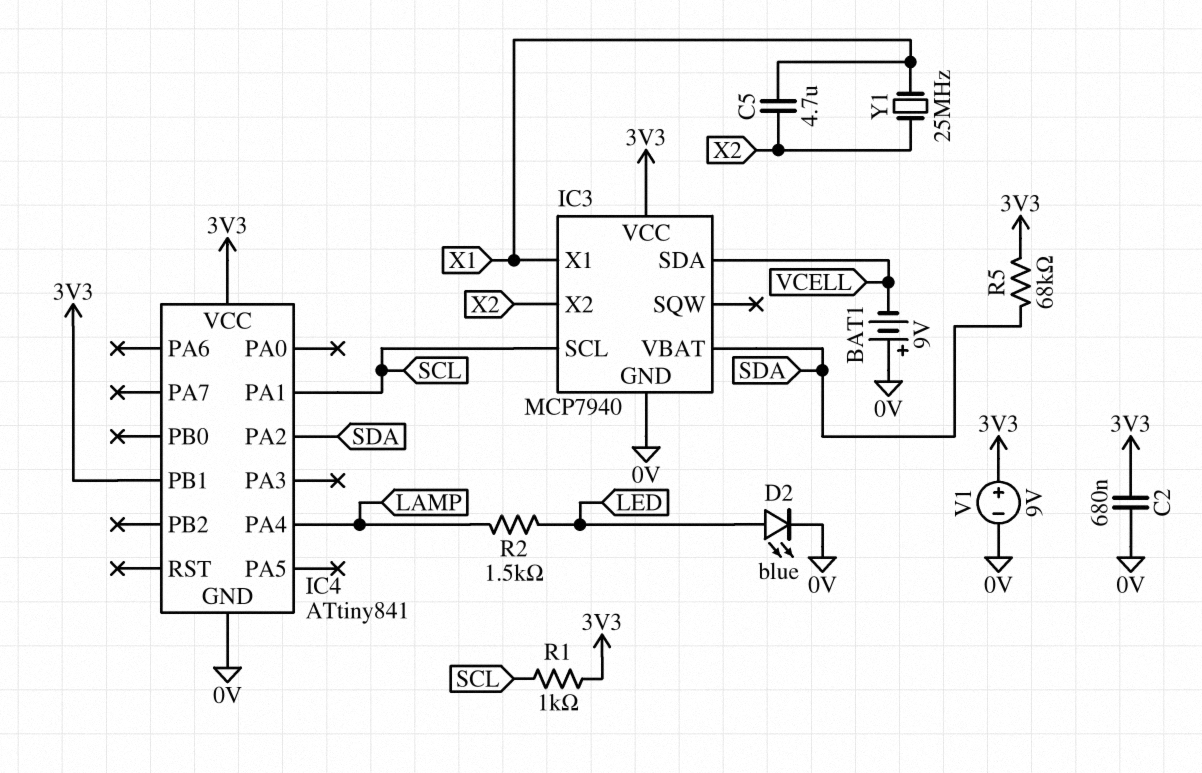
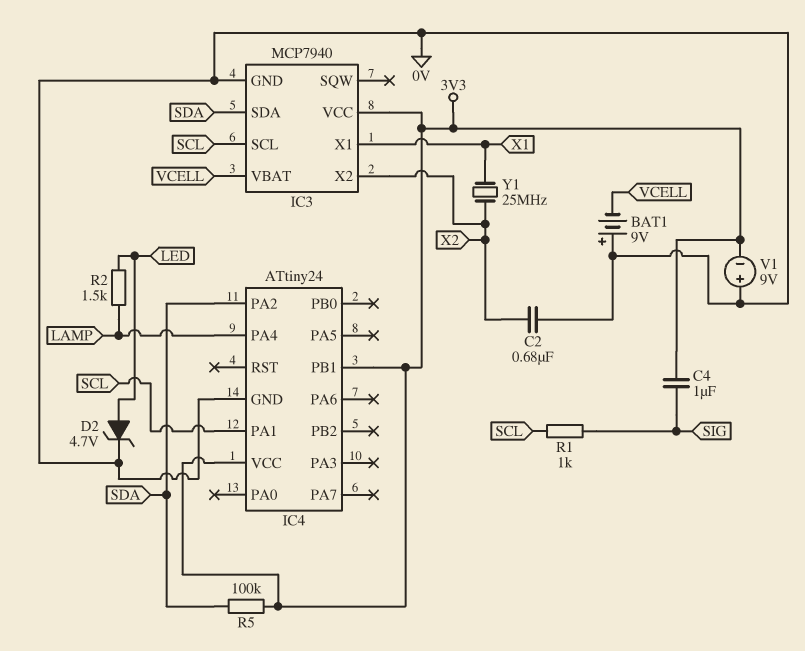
C2: 680nF (0V, 3V3) -> 680nF (0V, X2)
C4: none -> 1uF (3V3, SIG)
C5: 4.7uF (X1, X2) -> none
D2: LED blue (A LED, K 0V) -> zener 4.7V (A LED, K 0V)
IC3 pin SDA: VCELL -> SDA
IC3 pin VBAT: SDA -> VCELL
IC4: ATtiny841 -> ATtiny24
R1: 1k (3V3, SCL) -> 1k (SCL, SIG)
R5: 68k (3V3, SDA) -> 100k (3V3, SDA)
V1: 9V (plus 3V3, minus 0V) -> 9V (plus 0V, minus 3V3)

